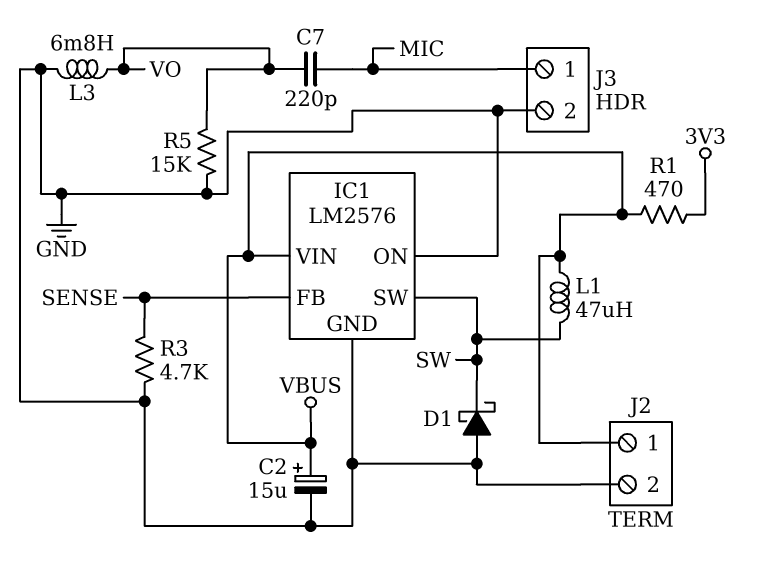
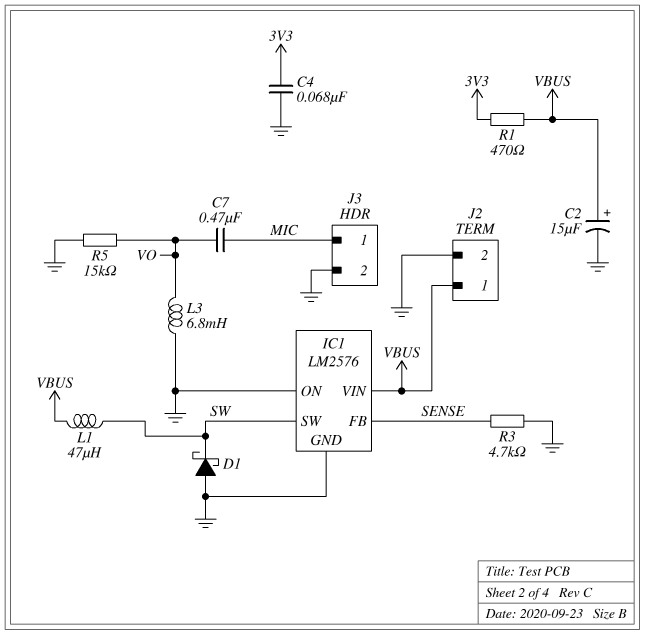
C4: none -> 68nF (3V3, GND)
C7: 220pF (MIC, VO) -> 470nF (MIC, VO)

